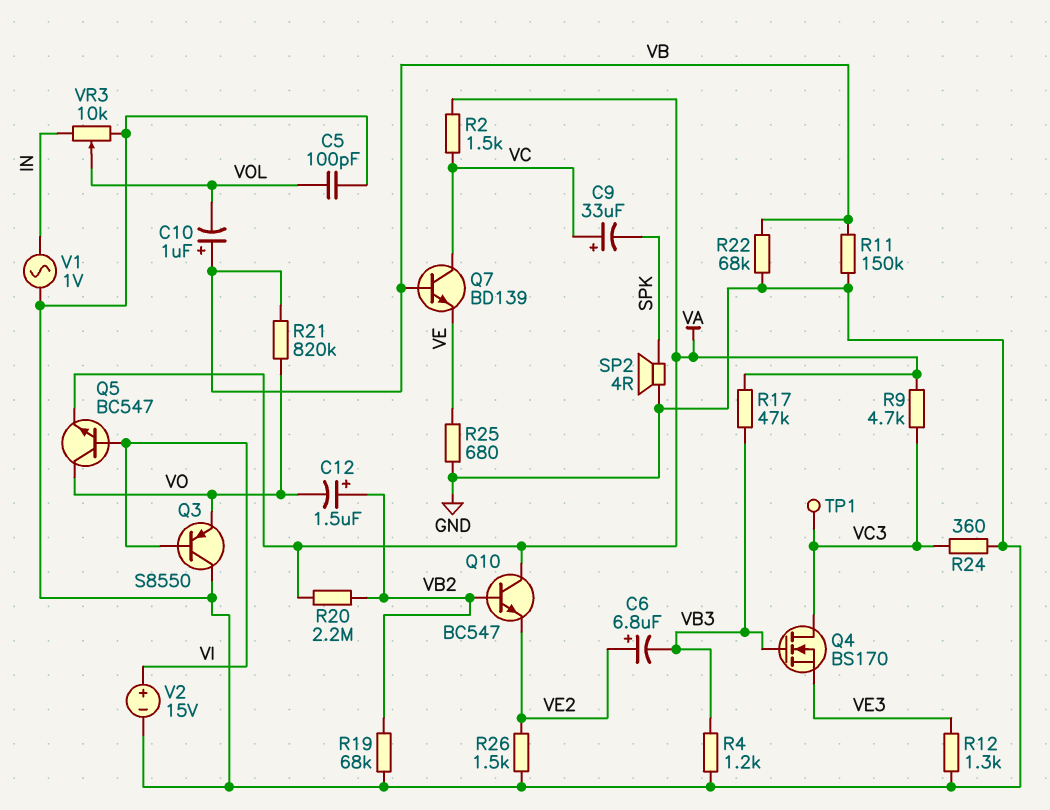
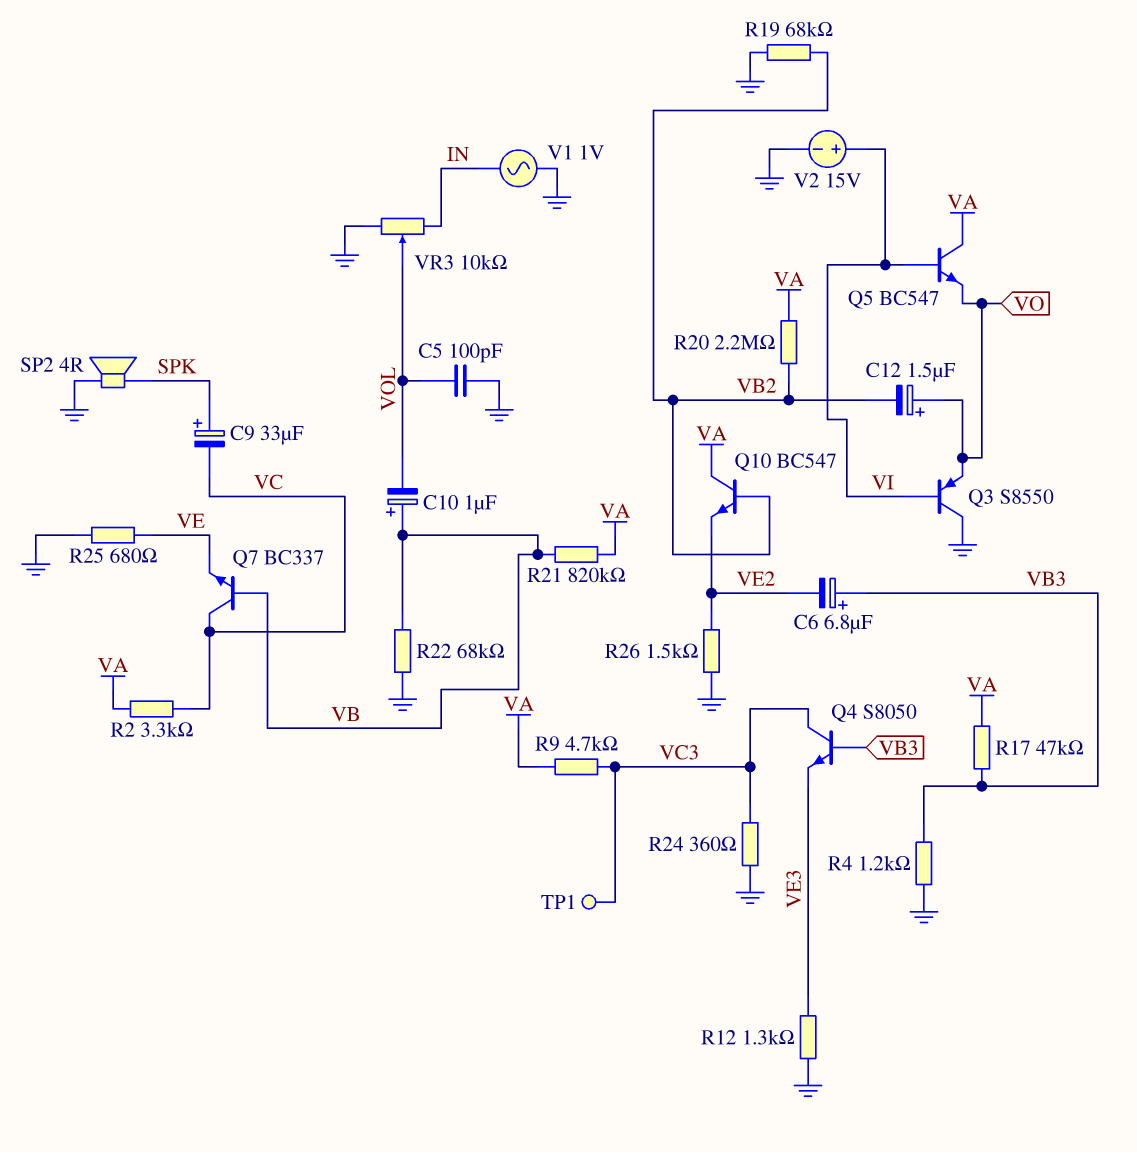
C6: 6.8uF (plus VE2, minus VB3) -> 6.8uF (plus VB3, minus VE2)
C9: 33uF (plus VC, minus SPK) -> 33uF (plus SPK, minus VC)
C12: 1.5uF (plus VB2, minus VO) -> 1.5uF (plus VO, minus VB2)
Q4: NMOS BS170 (G VB3, D VC3, S VE3) -> NPN S8050 (B VB3, C VC3, E VE3)
Q5: NPN BC547 (B VI, C VO, E VA) -> NPN BC547 (B VI, C VA, E VO)
Q7: NPN BD139 (B VB, C VC, E VE) -> NPN BC337 (B VB, C VC, E VE)
R2: 1.5k (VA, VC) -> 3.3k (VA, VC)
R11: 150k (GND, VB) -> none
R21: 820k (VB, VO) -> 820k (VA, VB)

